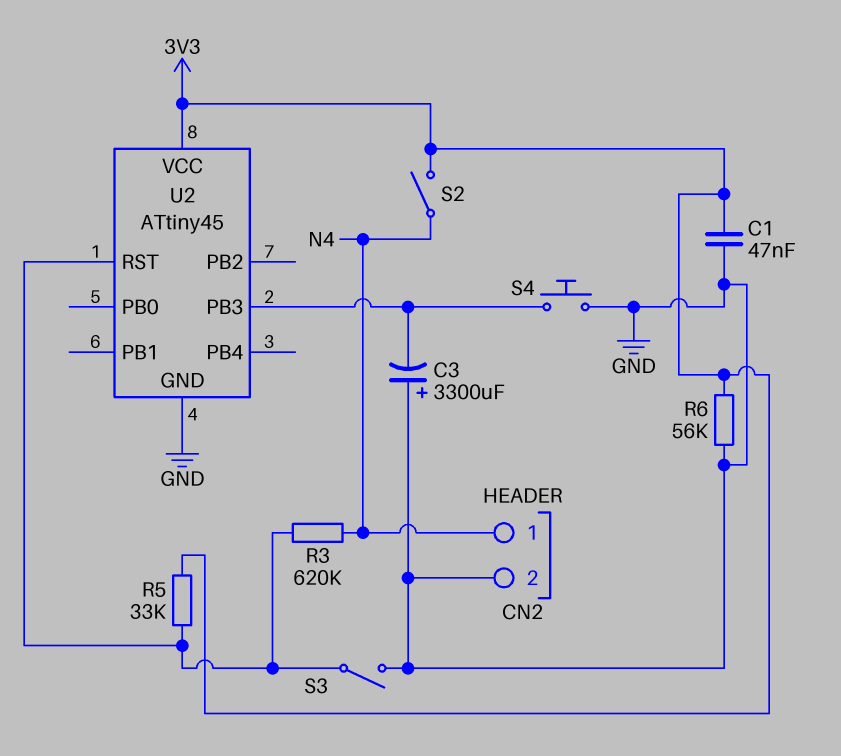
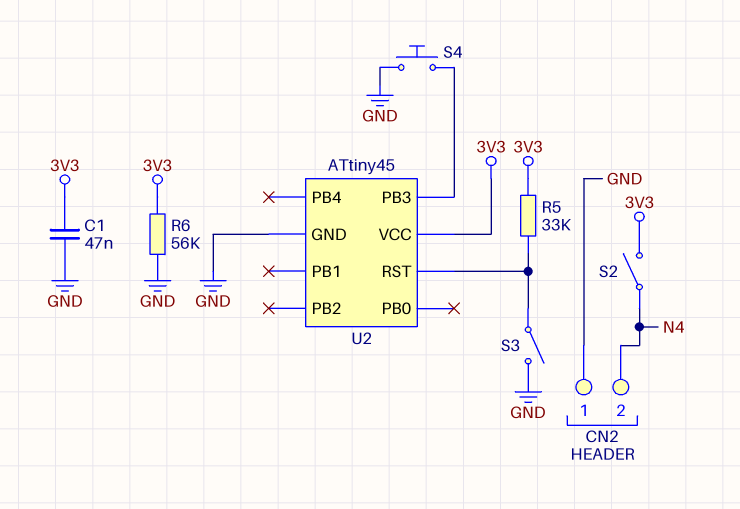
C3: 3300uF (plus GND, minus U2/PB3) -> none
CN2 pin 1: N4 -> GND
CN2 pin 2: GND -> N4
R3: 620k (N4, U2/RST) -> none

